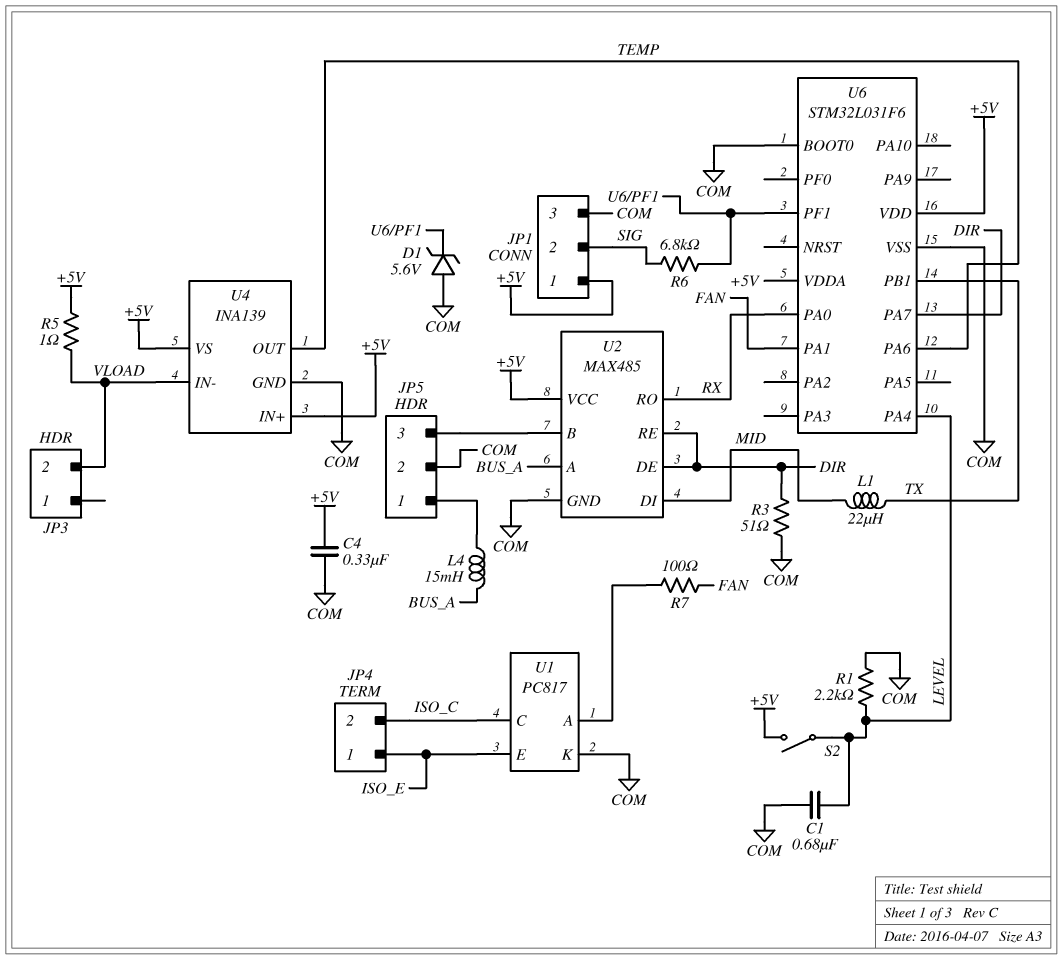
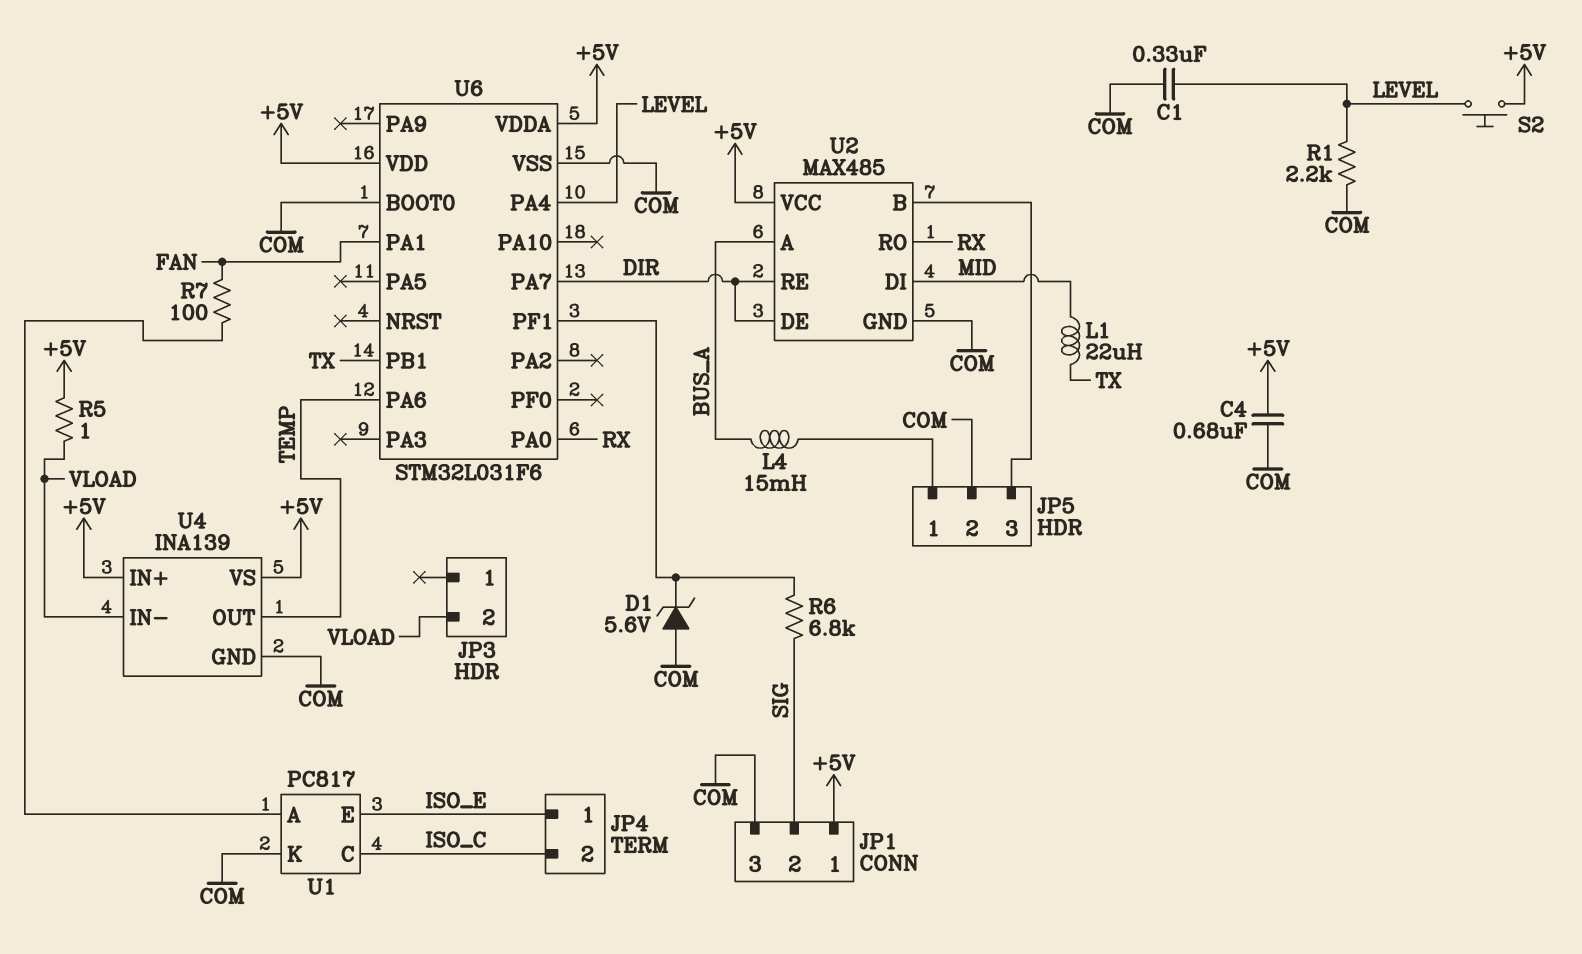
C1: 680nF (COM, LEVEL) -> 330nF (COM, LEVEL)
C4: 330nF (+5V, COM) -> 680nF (+5V, COM)
R3: 51 (COM, DIR) -> none
S2: switch (+5V, LEVEL) -> button (+5V, LEVEL)

